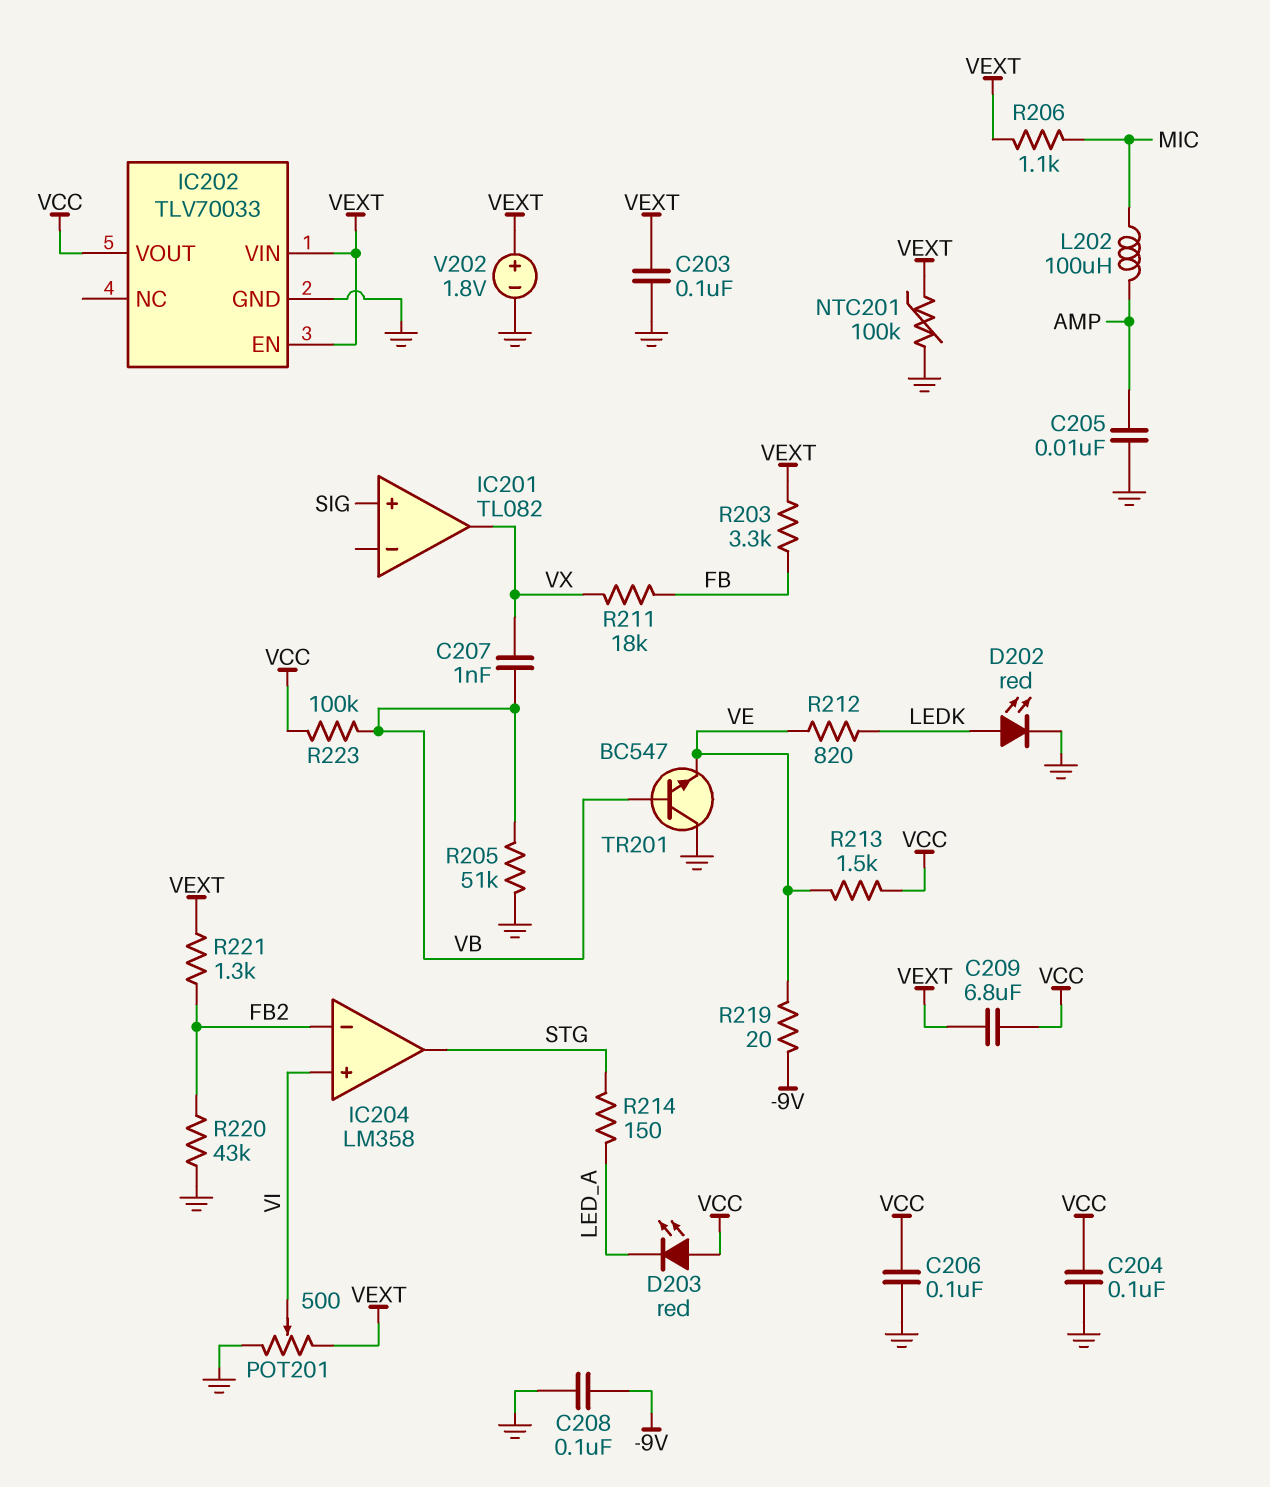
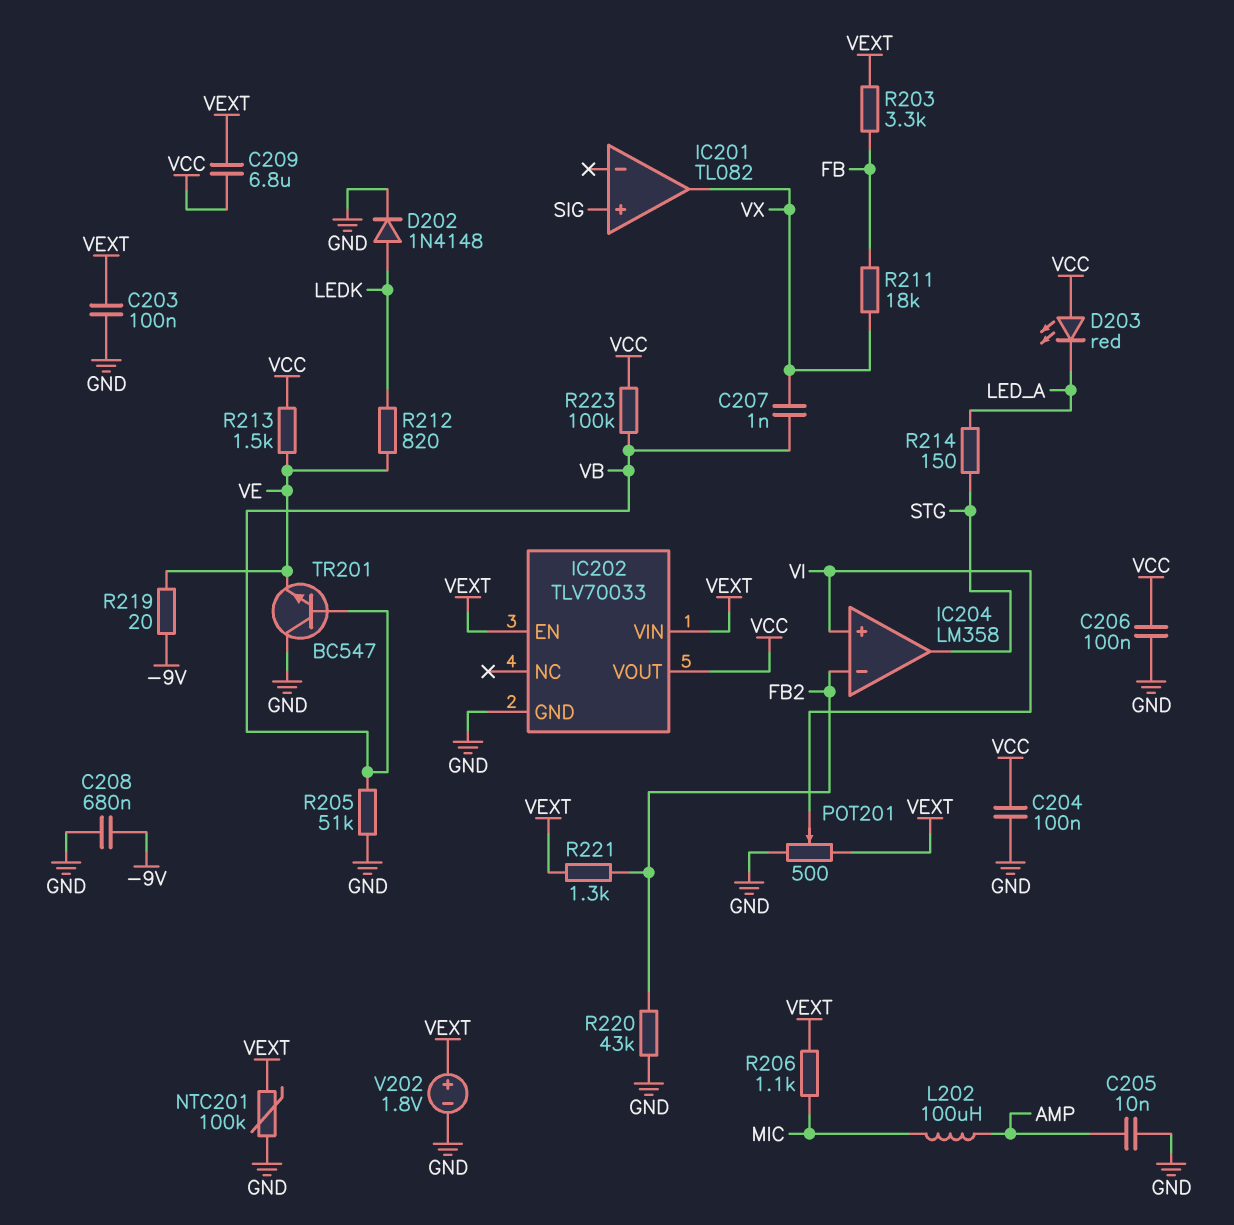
C208: 100nF (-9V, GND) -> 680nF (-9V, GND)
D202: LED red (A LEDK, K GND) -> diode 1N4148 (A LEDK, K GND)

